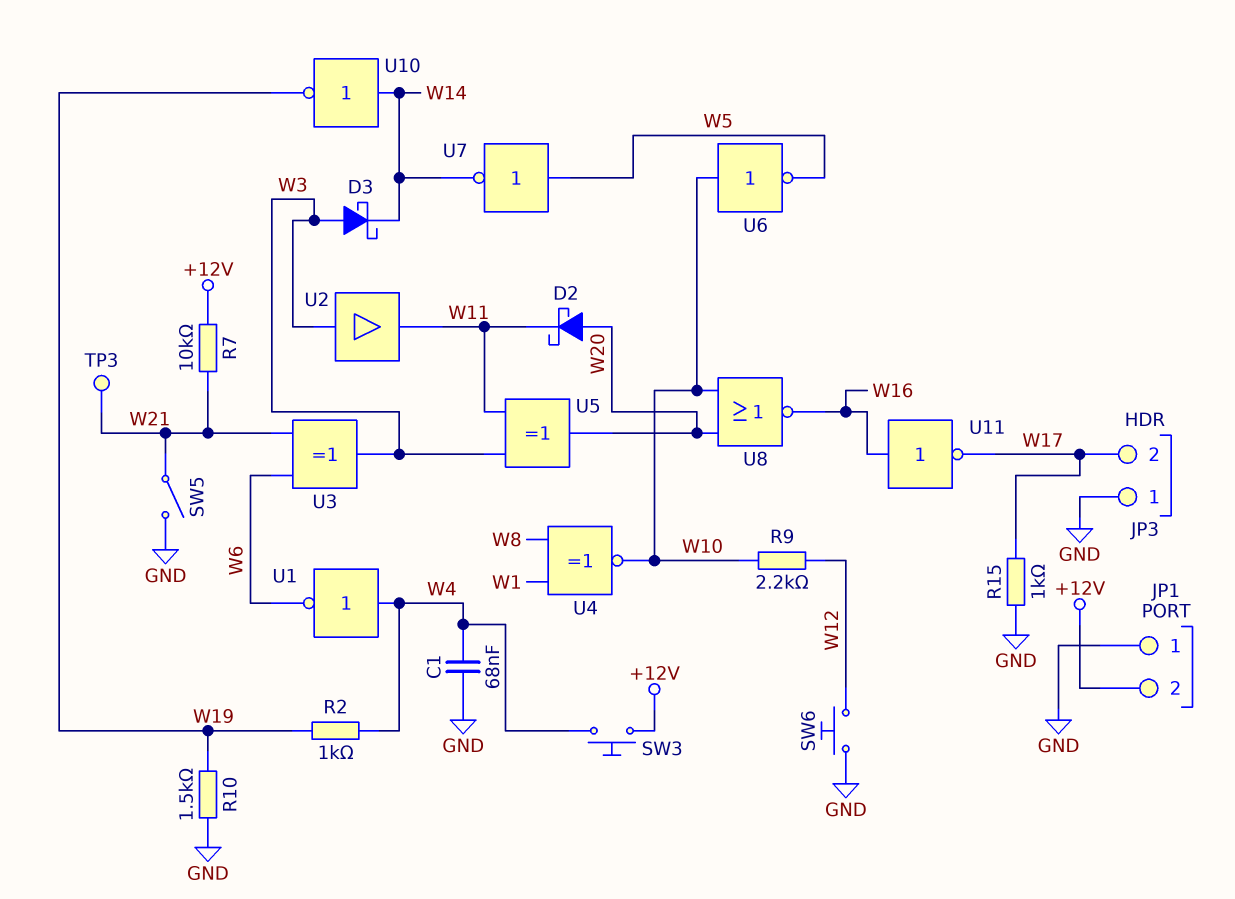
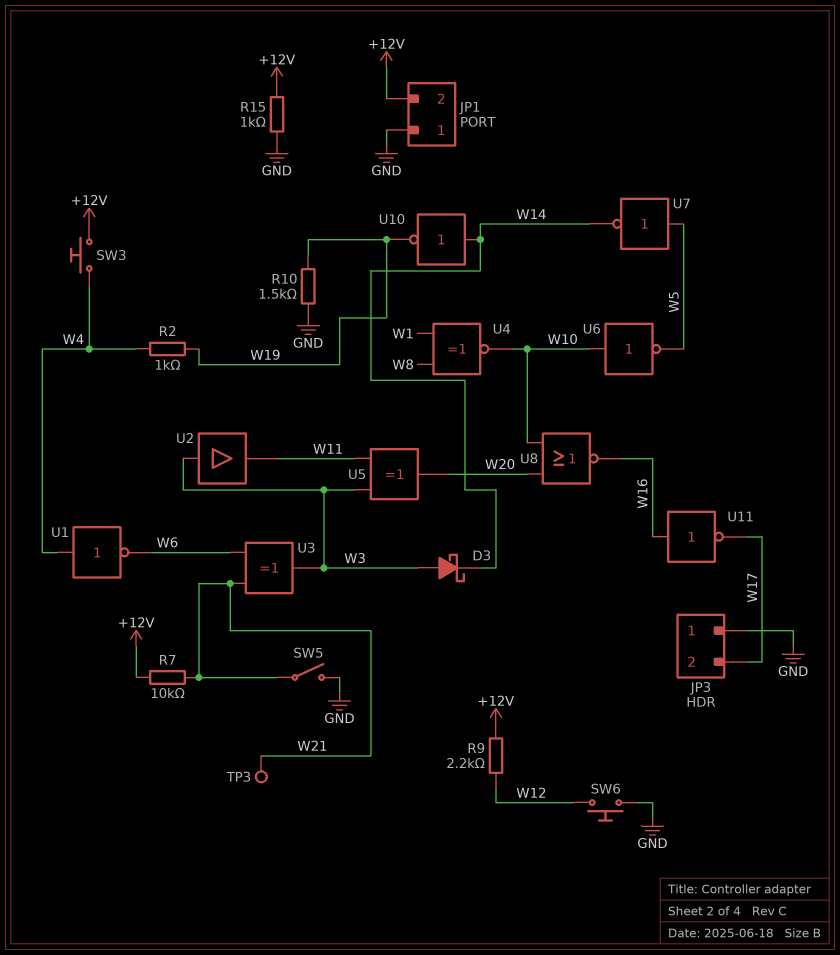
C1: 68nF (GND, W4) -> none
D2: schottky (A W20, K W11) -> none
R9: 2.2k (W10, W12) -> 2.2k (+12V, W12)
R15: 1k (GND, W17) -> 1k (+12V, GND)

